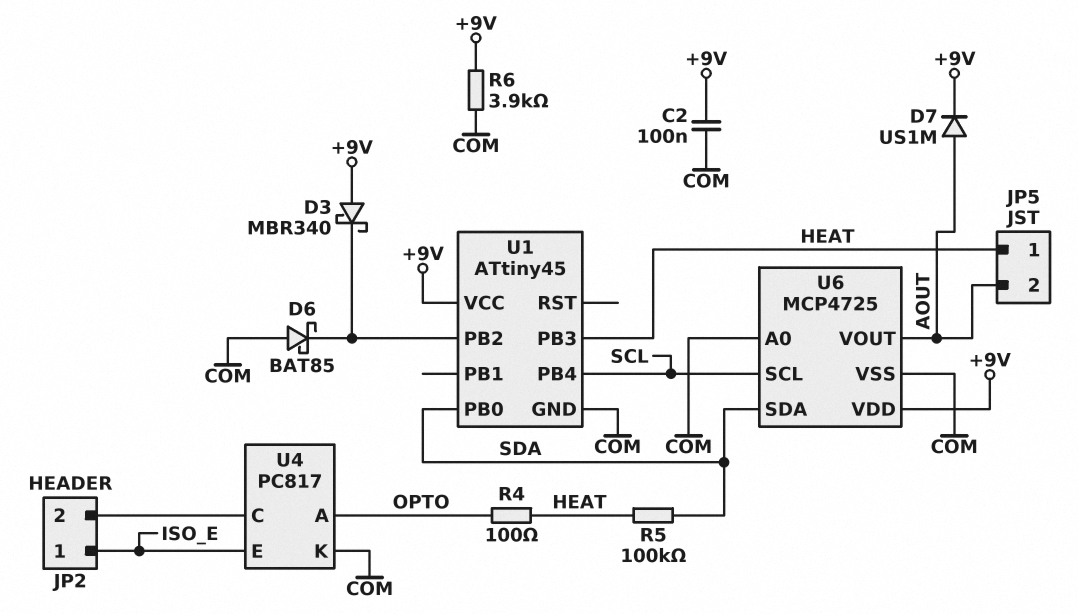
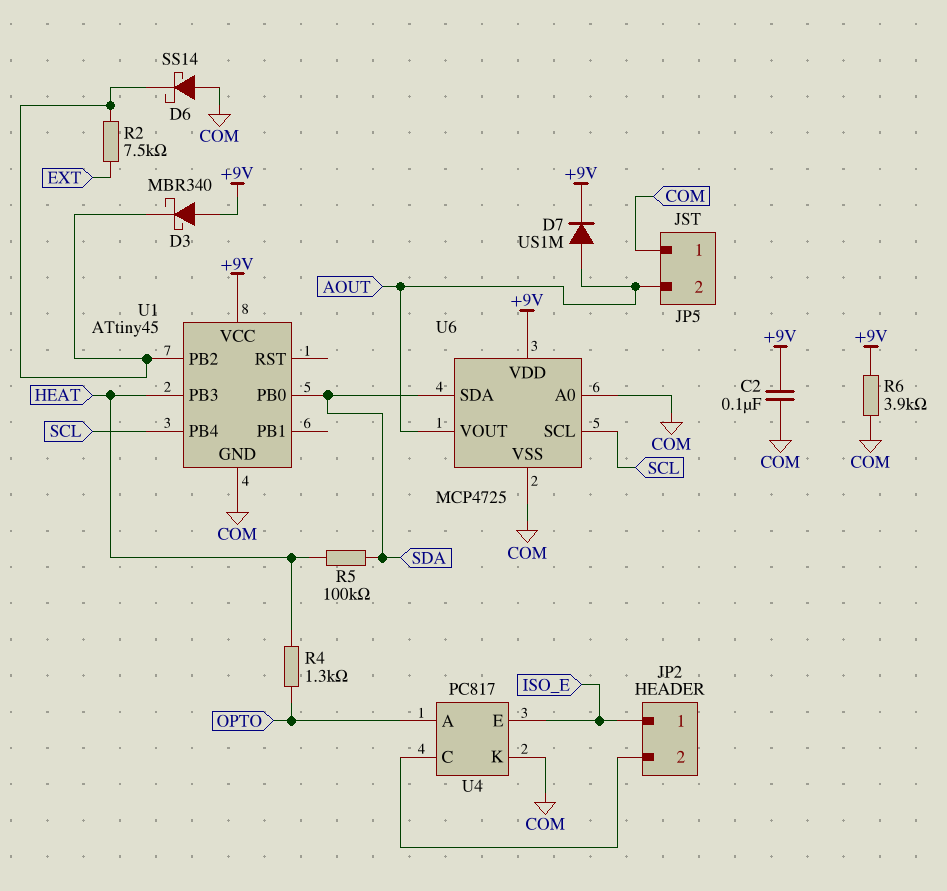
D6: schottky BAT85 (A COM, K U1/PB2) -> schottky SS14 (A COM, K U1/PB2)
JP5 pin 1: HEAT -> COM
R2: none -> 7.5k (EXT, U1/PB2)
R4: 100 (HEAT, OPTO) -> 1.3k (HEAT, OPTO)

